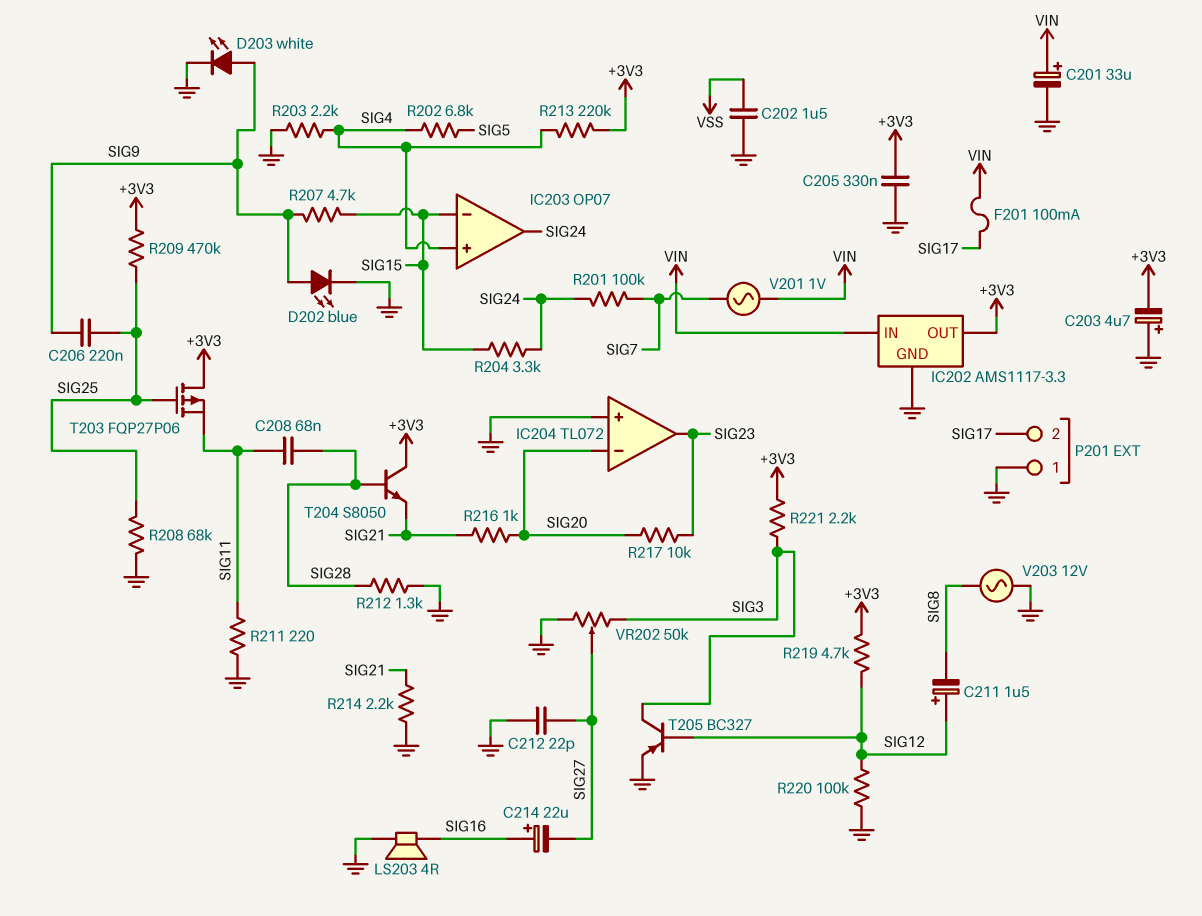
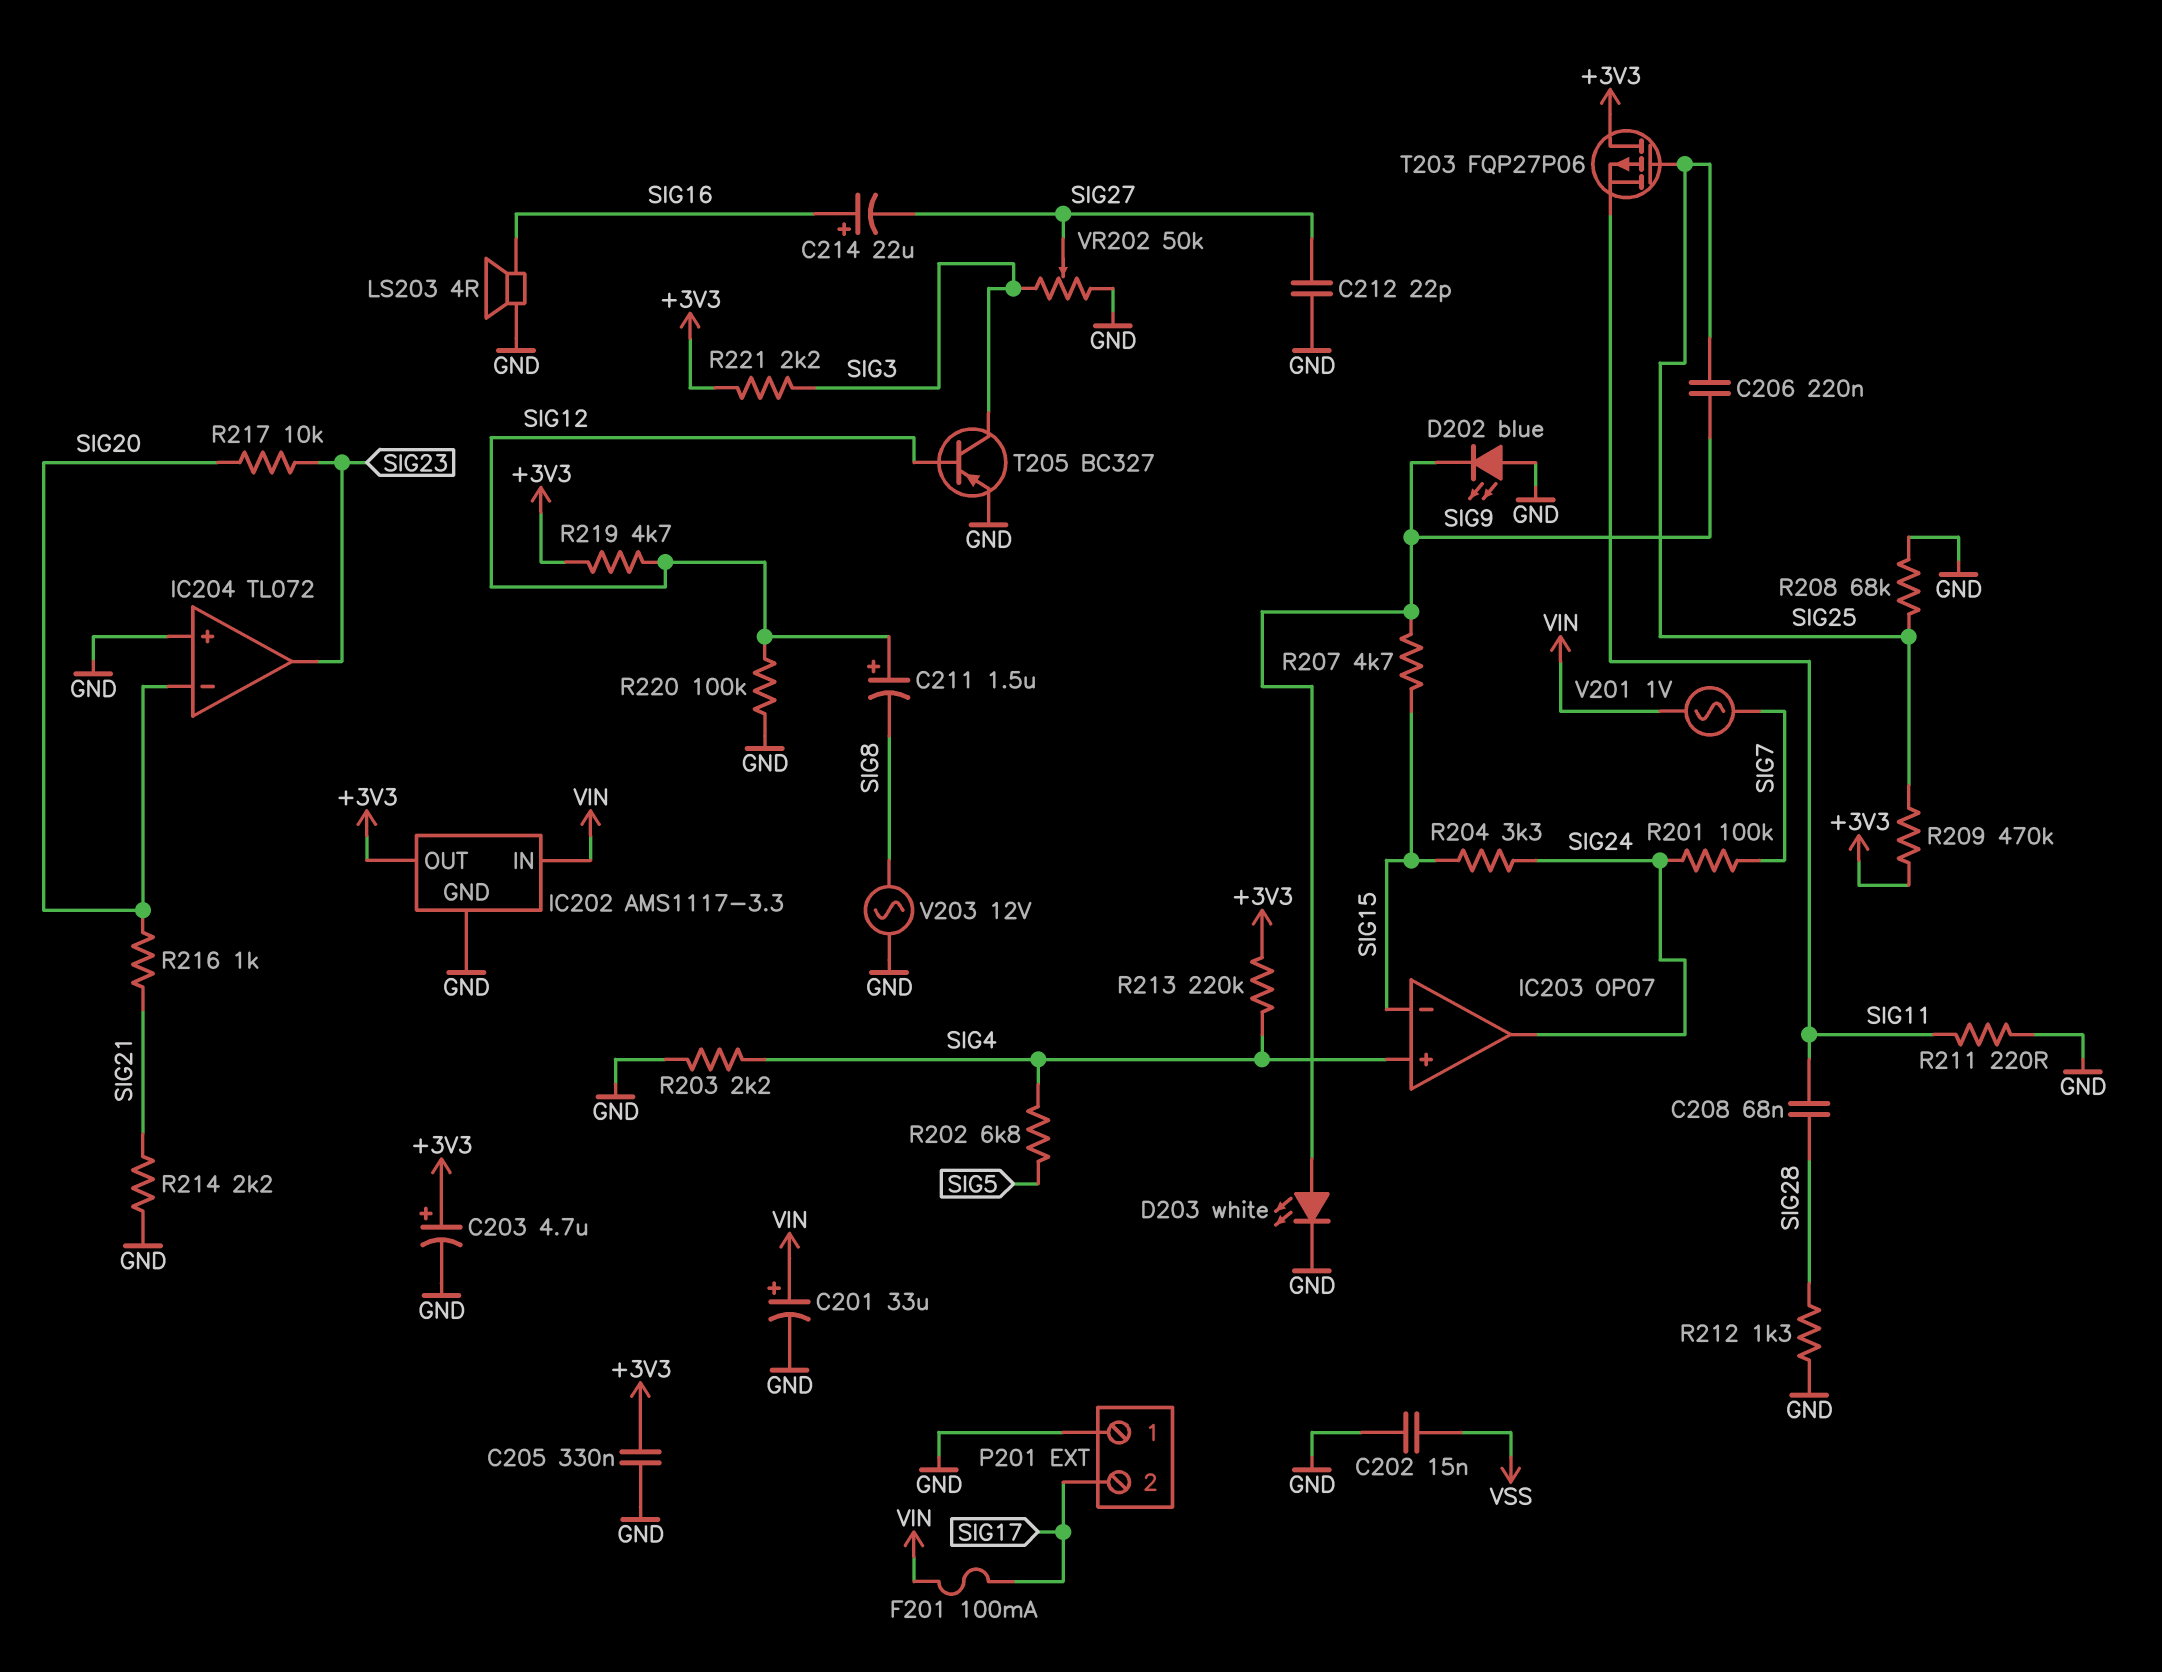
C202: 1.5uF (GND, VSS) -> 15nF (GND, VSS)
C203: 4.7uF (plus GND, minus +3V3) -> 4.7uF (plus +3V3, minus GND)
D202: LED blue (A SIG9, K GND) -> LED blue (A GND, K SIG9)
T204: NPN S8050 (B SIG28, C +3V3, E SIG21) -> none

